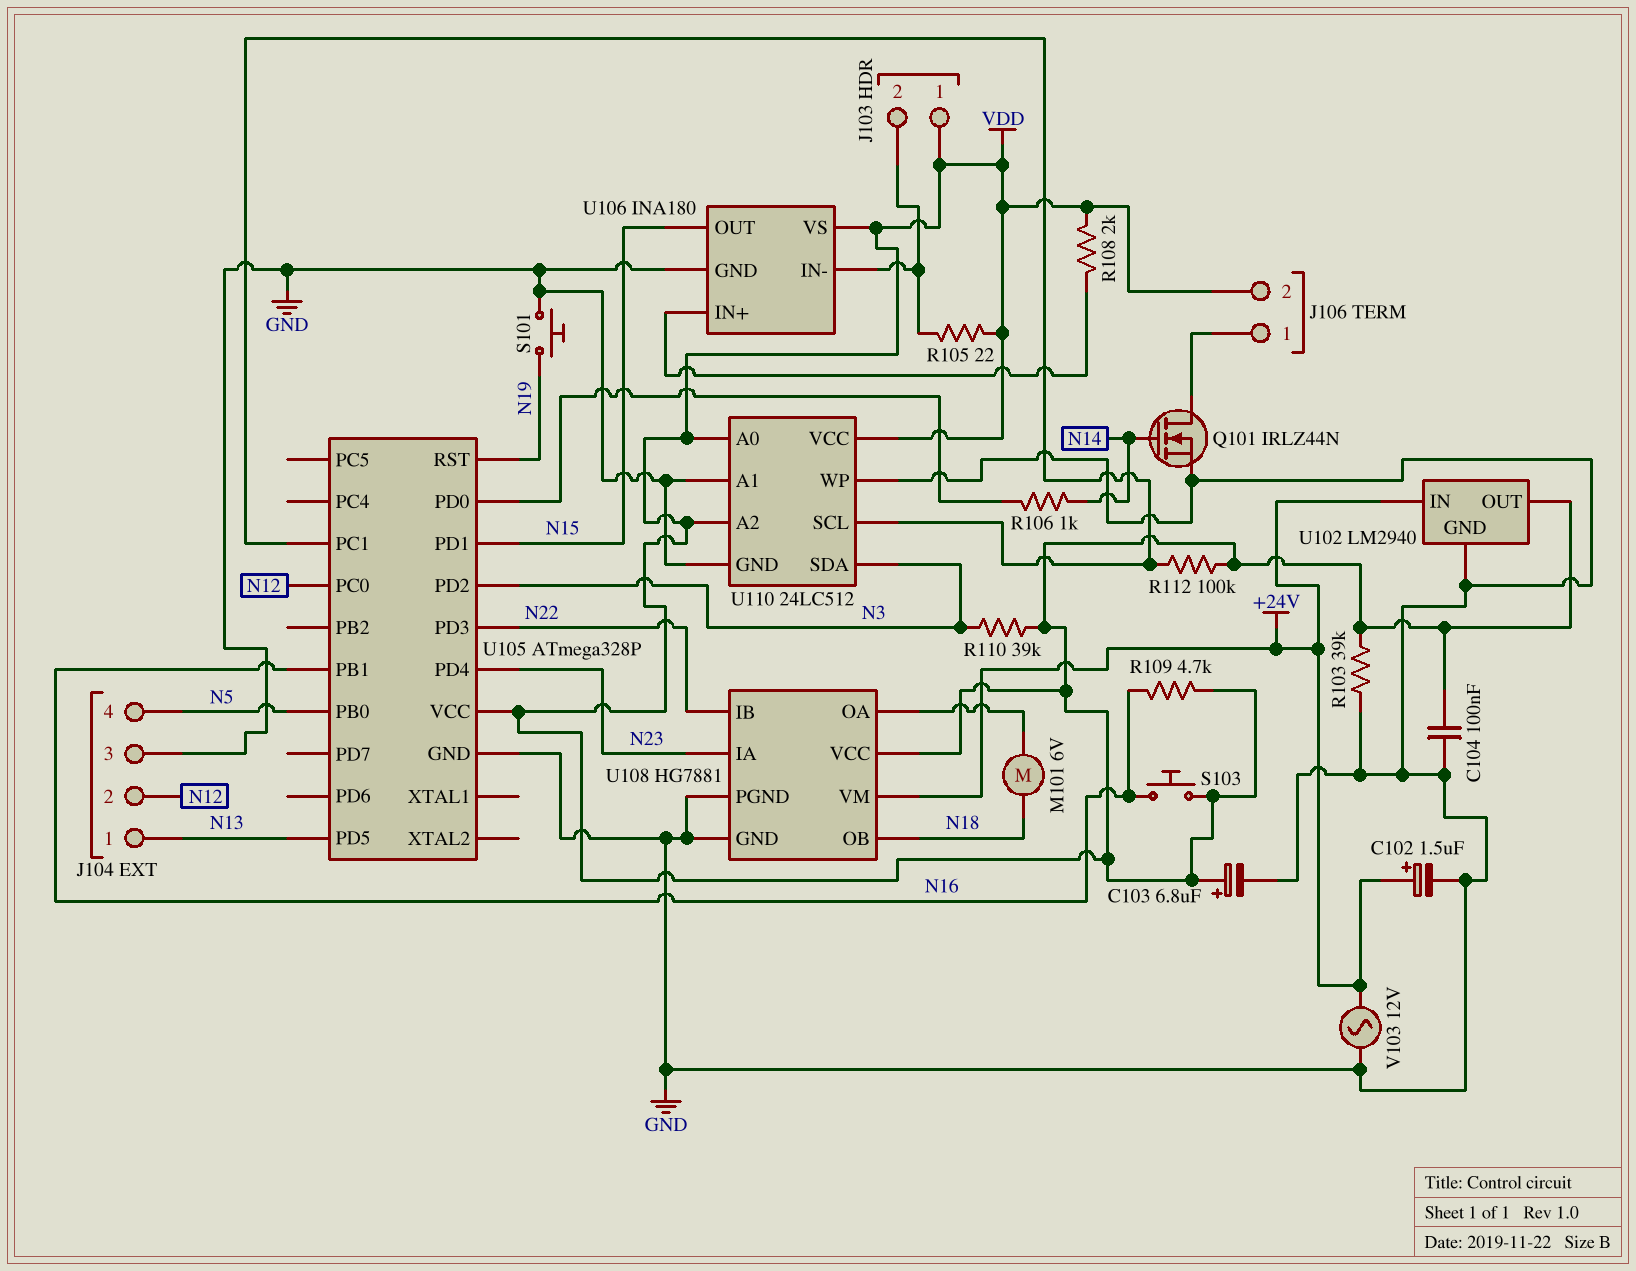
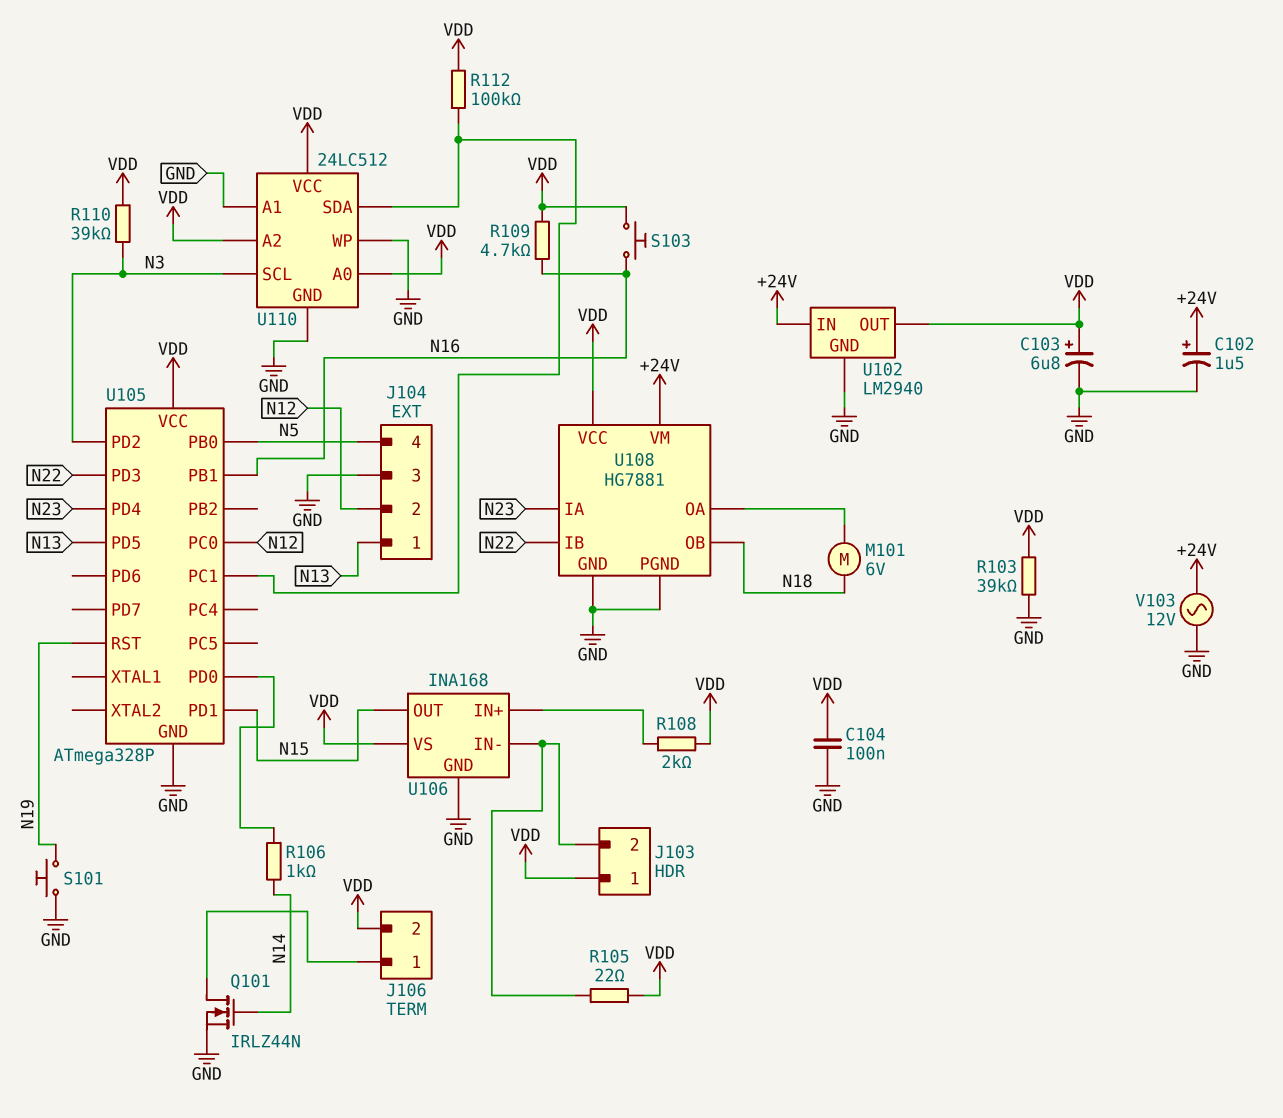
U106: INA180 -> INA168
U110 pin SCL: U105/PC1 -> N3
U110 pin SDA: N3 -> U105/PC1

